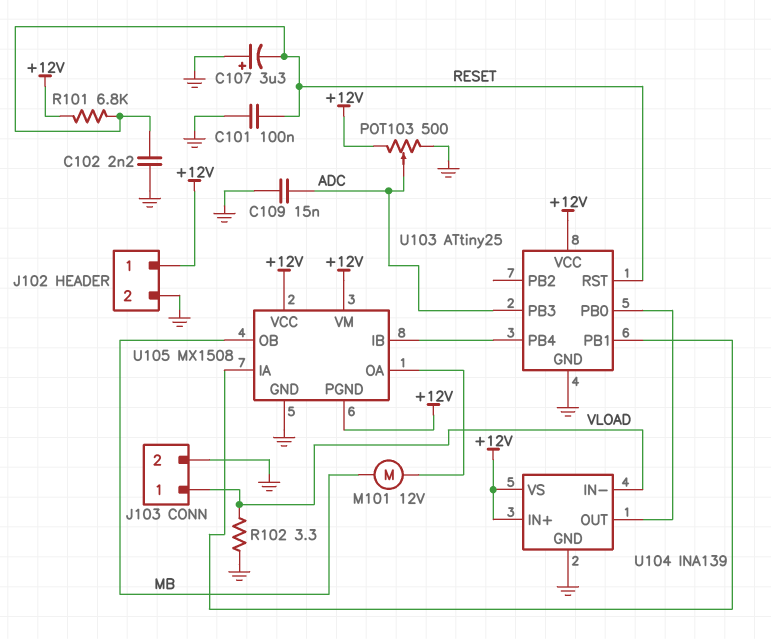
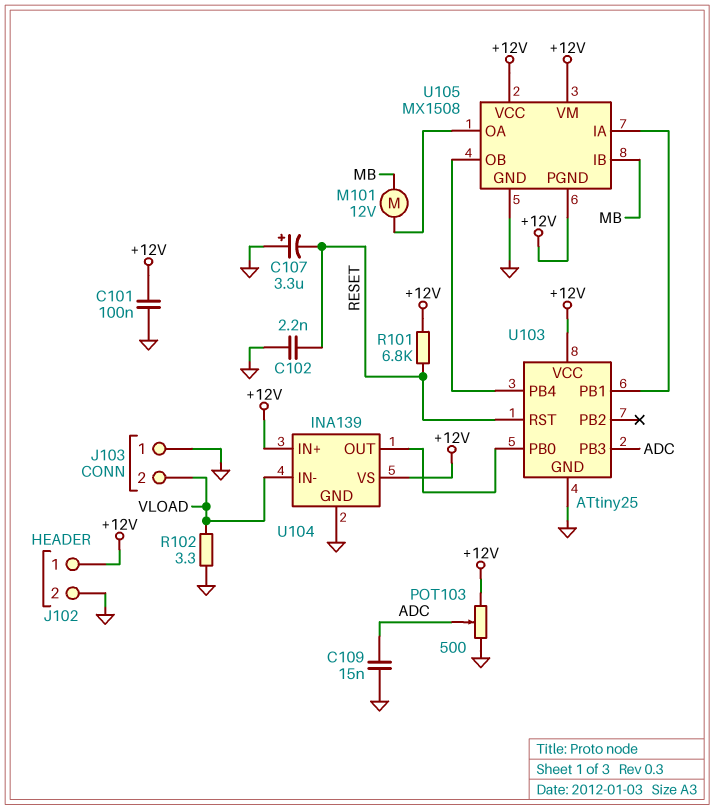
C101: 100nF (GND, RESET) -> 100nF (+12V, GND)
J103 pin 1: VLOAD -> GND
J103 pin 2: GND -> VLOAD
U105 pin IB: U103/PB4 -> MB
U105 pin OB: MB -> U103/PB4

